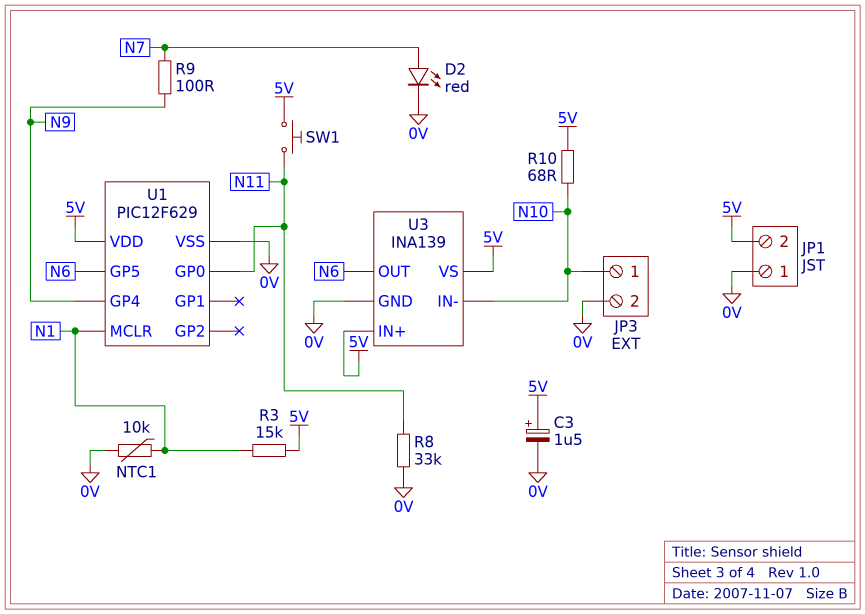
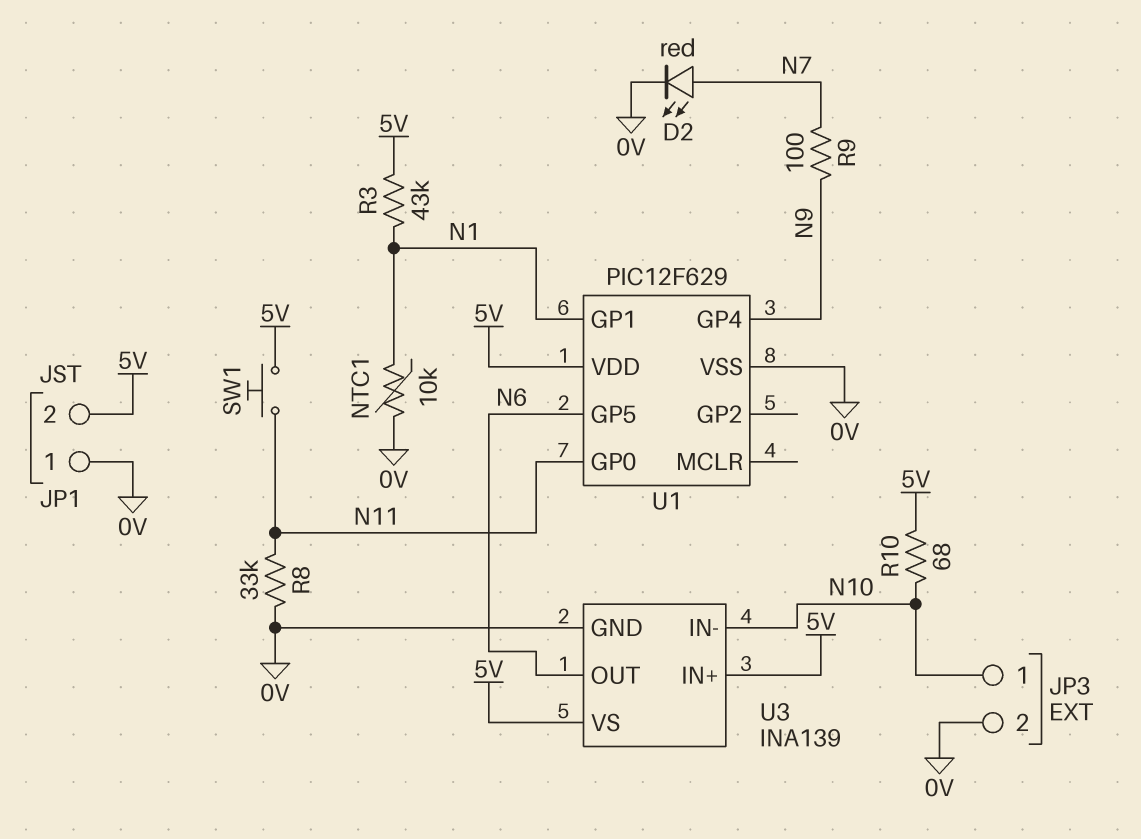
C3: 1.5uF (plus 5V, minus 0V) -> none
R3: 15k (5V, N1) -> 43k (5V, N1)
U1 pin GP1: none -> N1
U1 pin MCLR: N1 -> none

